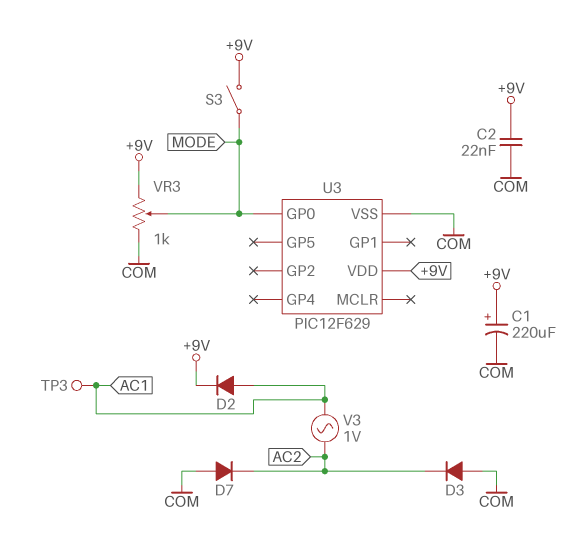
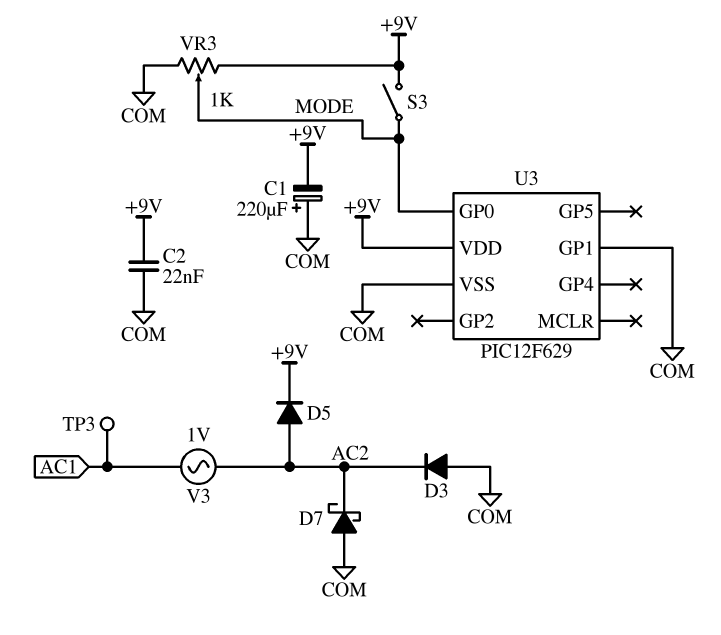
C1: 220uF (plus +9V, minus COM) -> 220uF (plus COM, minus +9V)
D2: diode (A AC1, K +9V) -> none
D5: none -> diode (A AC2, K +9V)
D7: diode (A COM, K AC2) -> schottky (A COM, K AC2)
U3 pin GP1: none -> COM

